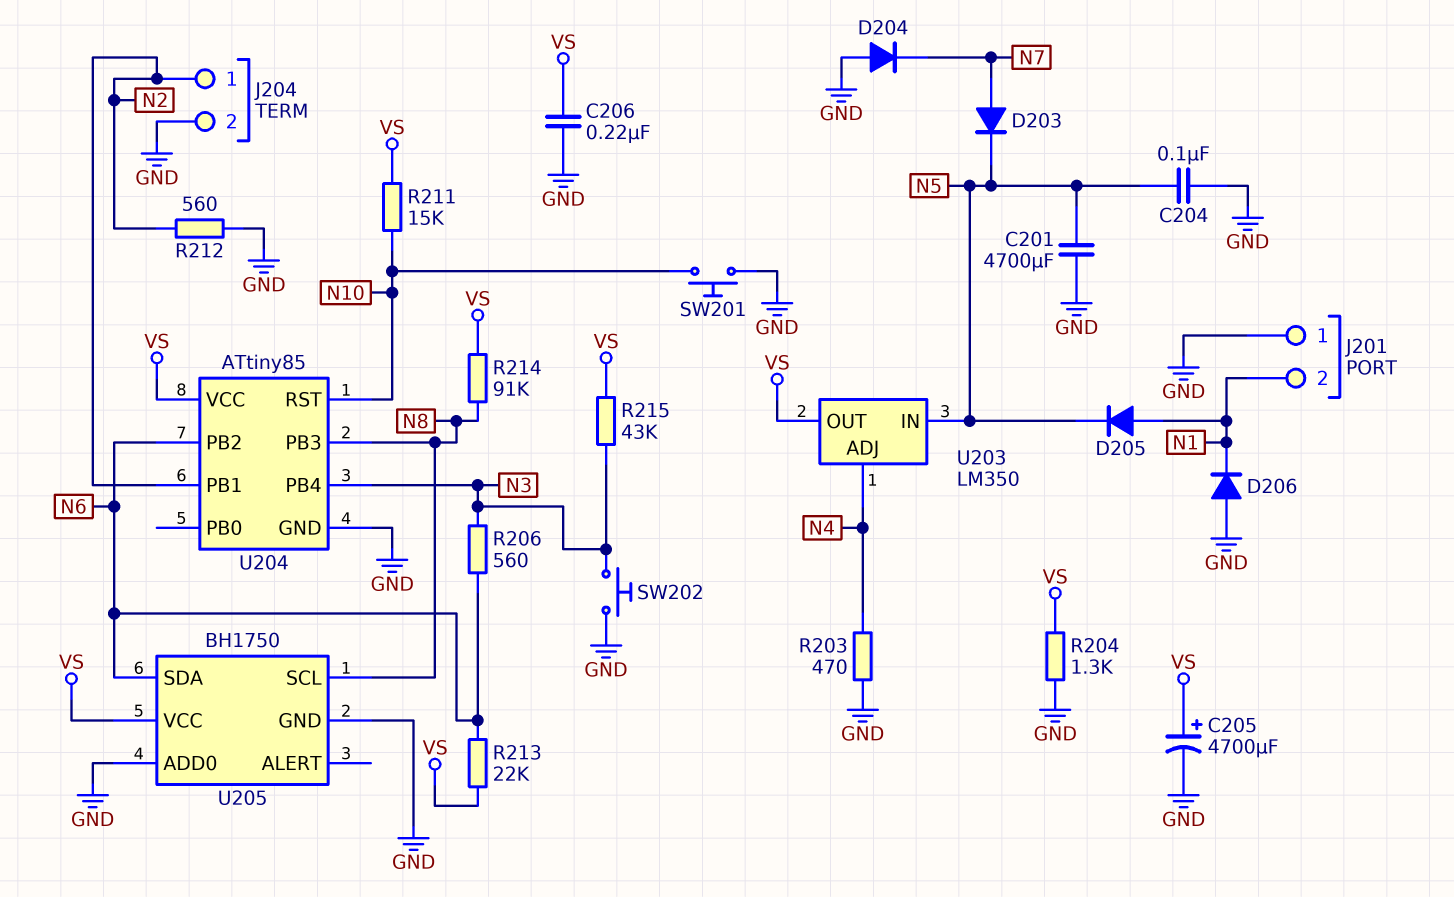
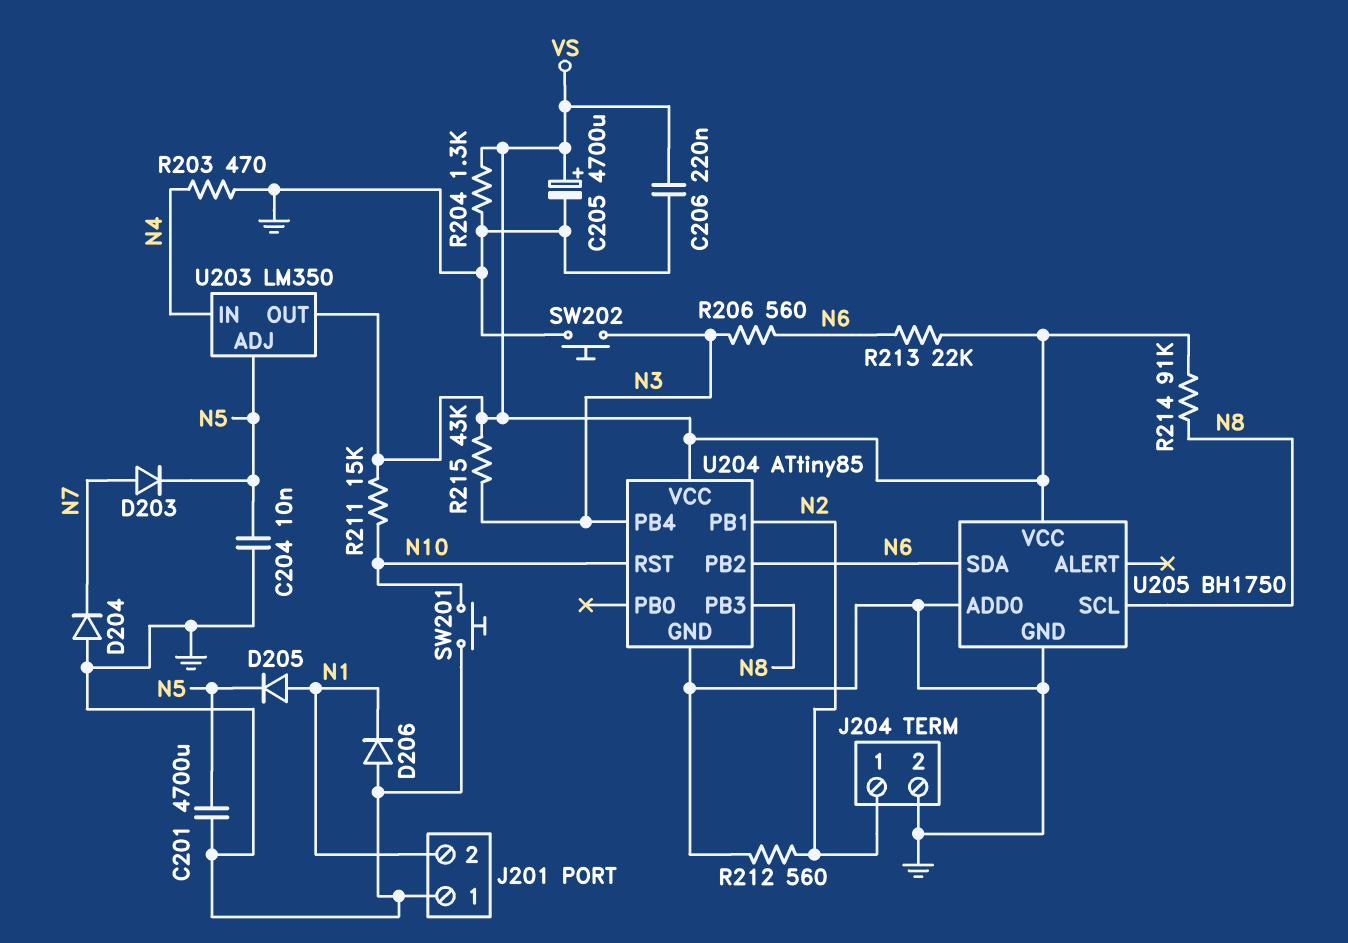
C204: 100nF (GND, N5) -> 10nF (GND, N5)
U203 pin ADJ: N4 -> N5
U203 pin IN: N5 -> N4

